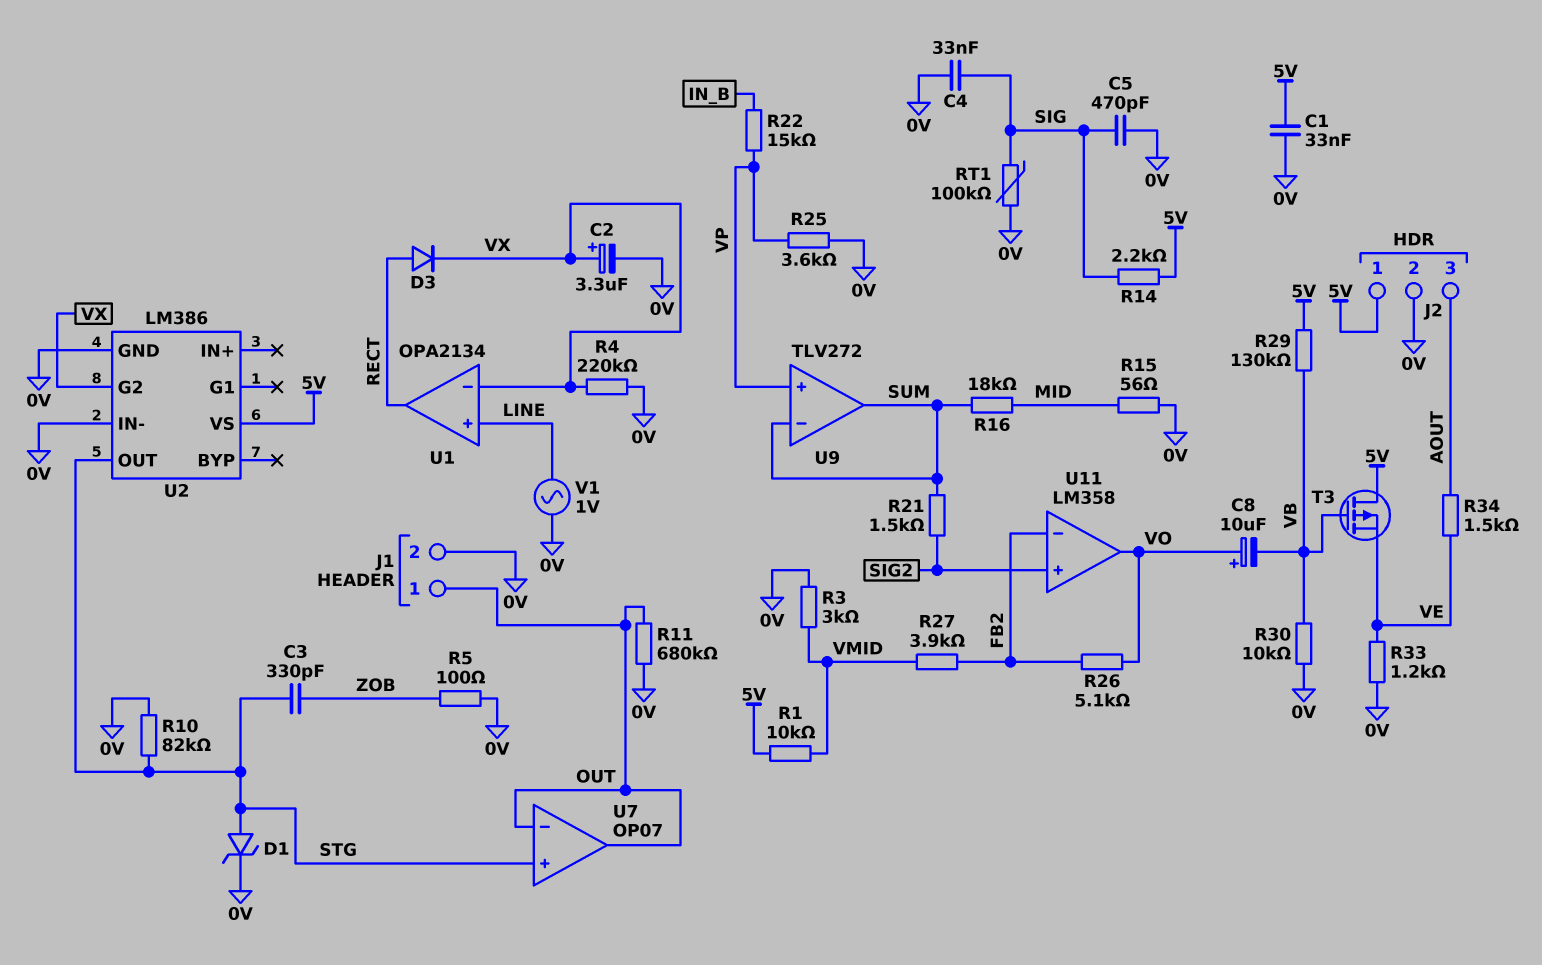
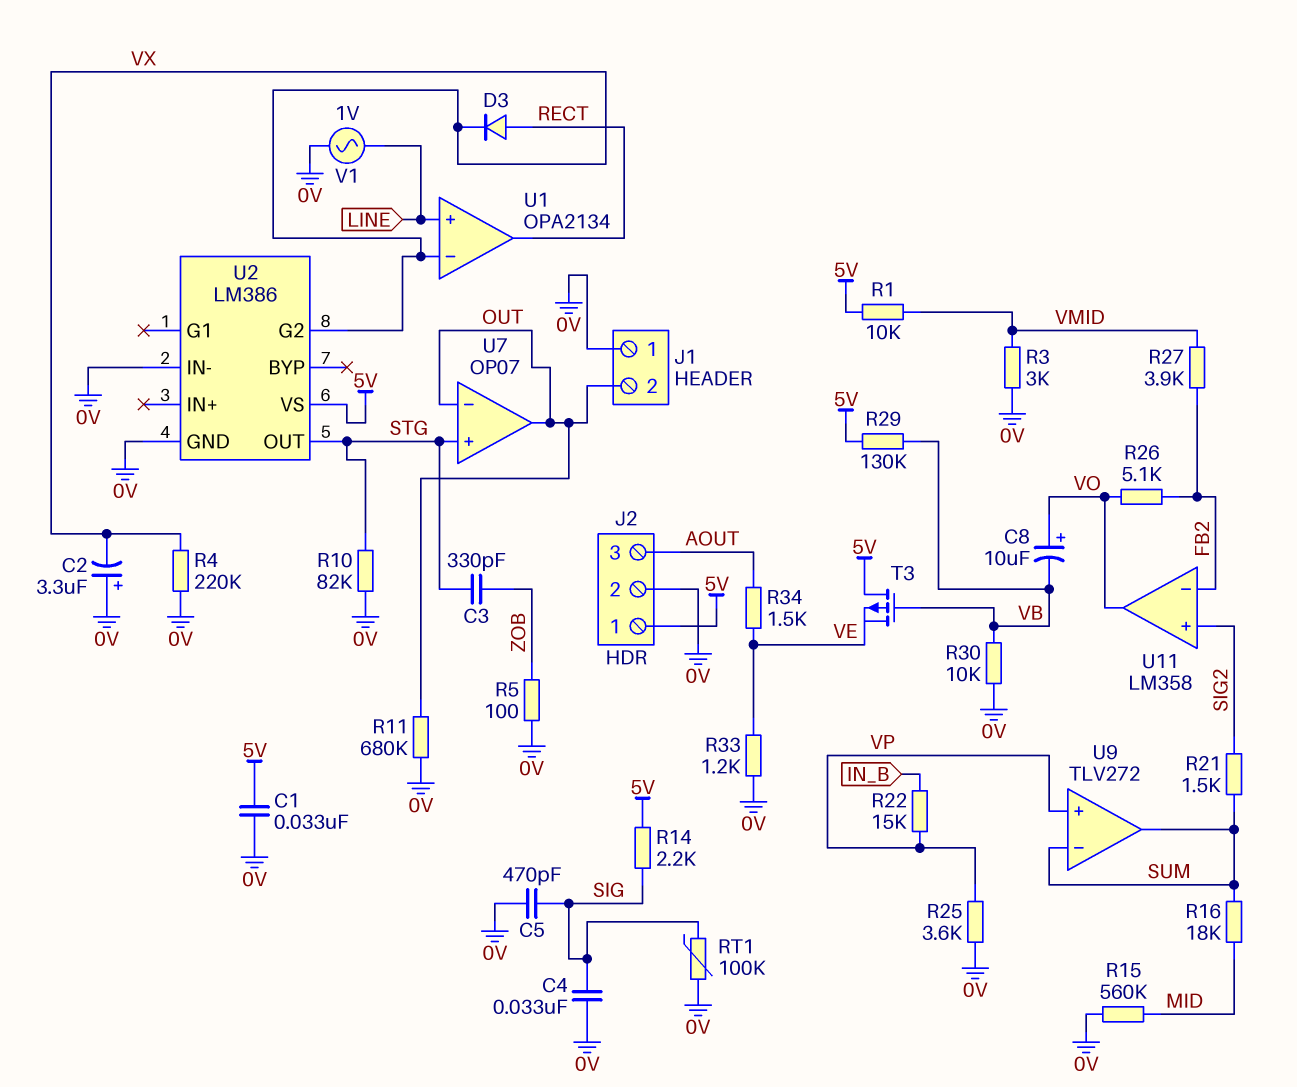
C2: 3.3uF (plus VX, minus 0V) -> 3.3uF (plus 0V, minus VX)
D1: zener (A STG, K 0V) -> none
J1 pin 1: OUT -> 0V
J1 pin 2: 0V -> OUT
R15: 56 (0V, MID) -> 560k (0V, MID)

